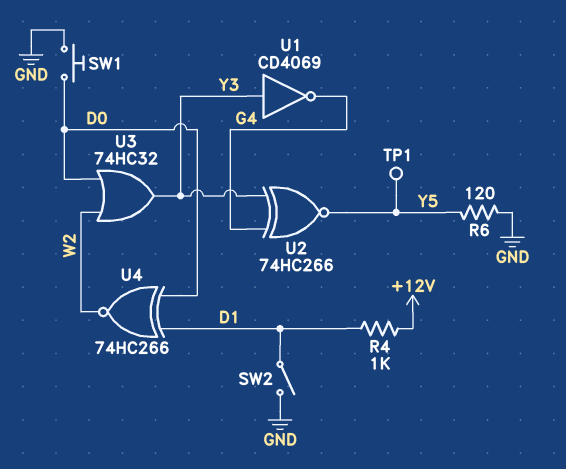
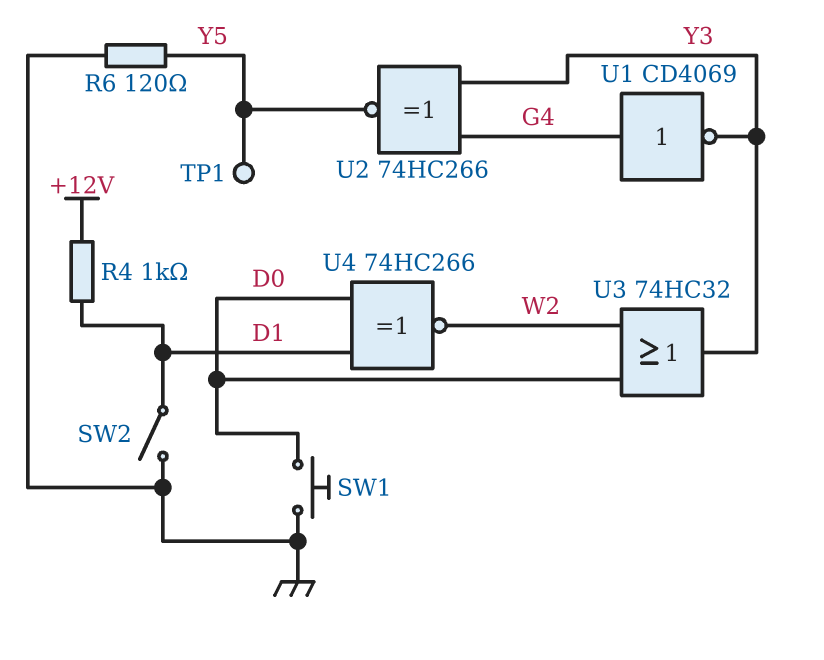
U1: NOT CD4069 (in Y3, out G4) -> NOT CD4069 (in G4, out Y3)

